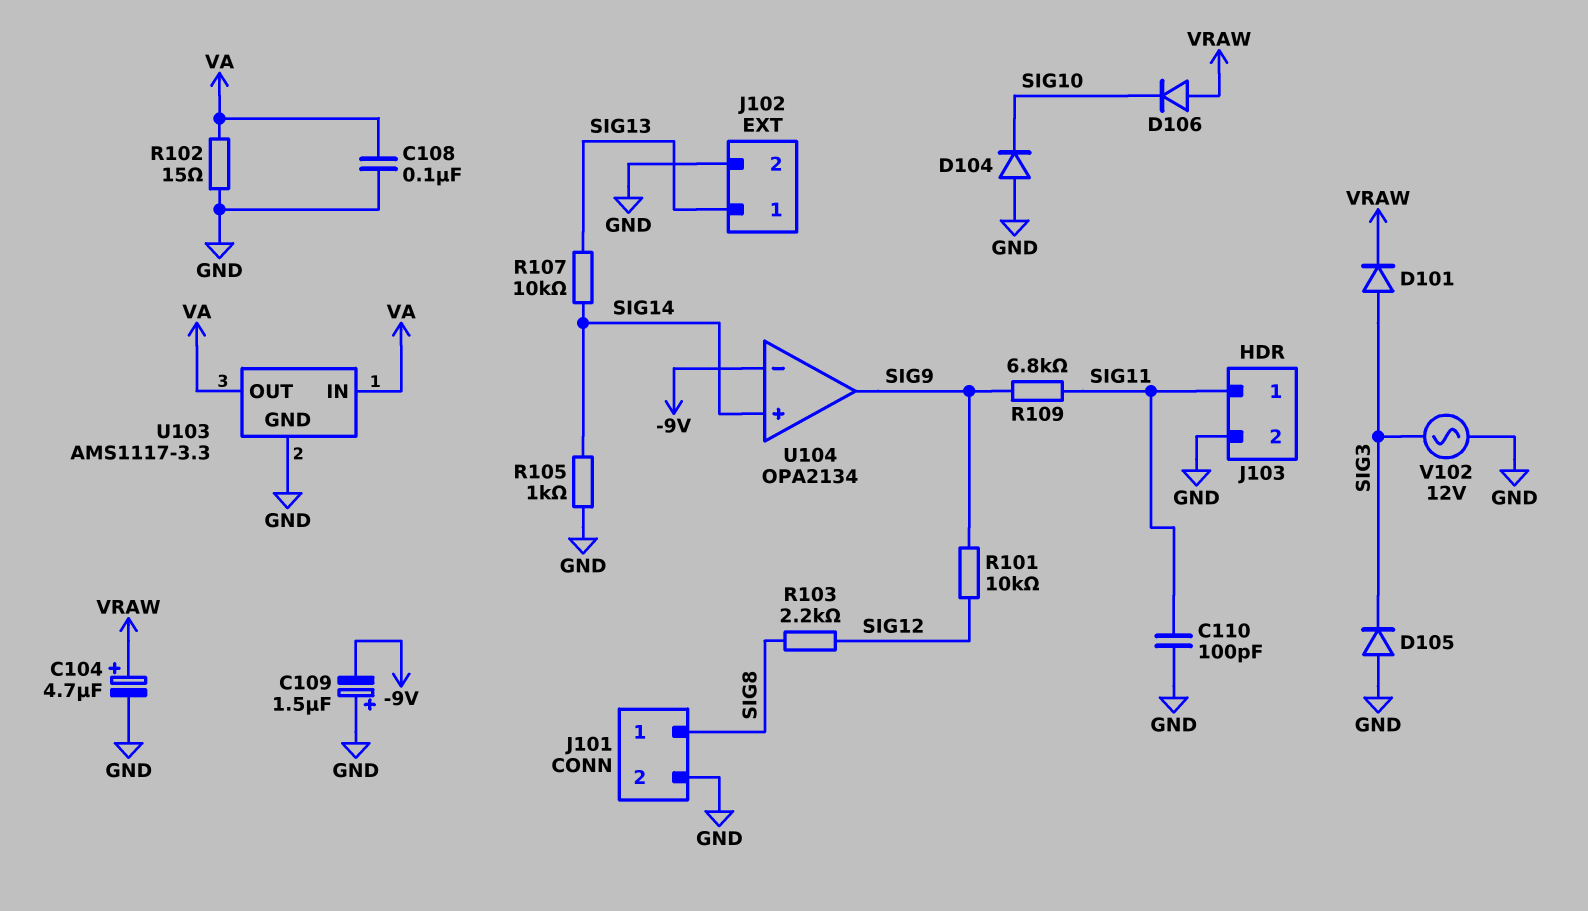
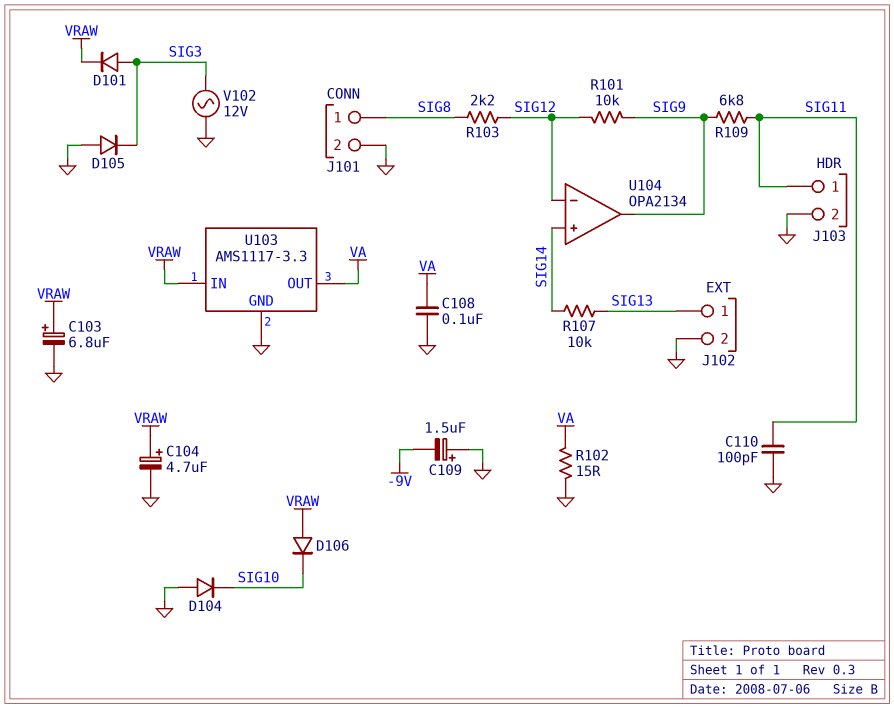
C103: none -> 6.8uF (plus VRAW, minus GND)
R105: 1k (GND, SIG14) -> none
U103 pin IN: VA -> VRAW
U104 pin in-: -9V -> SIG12

